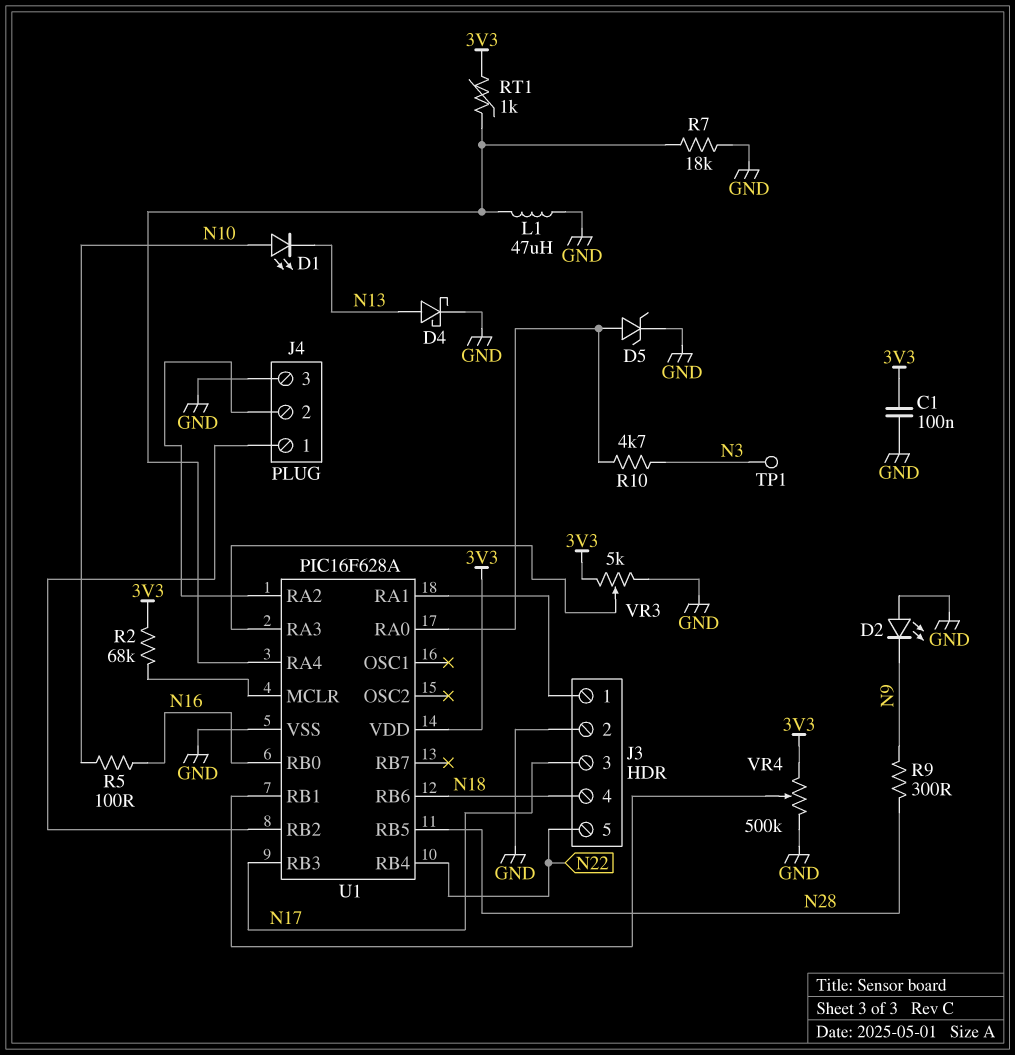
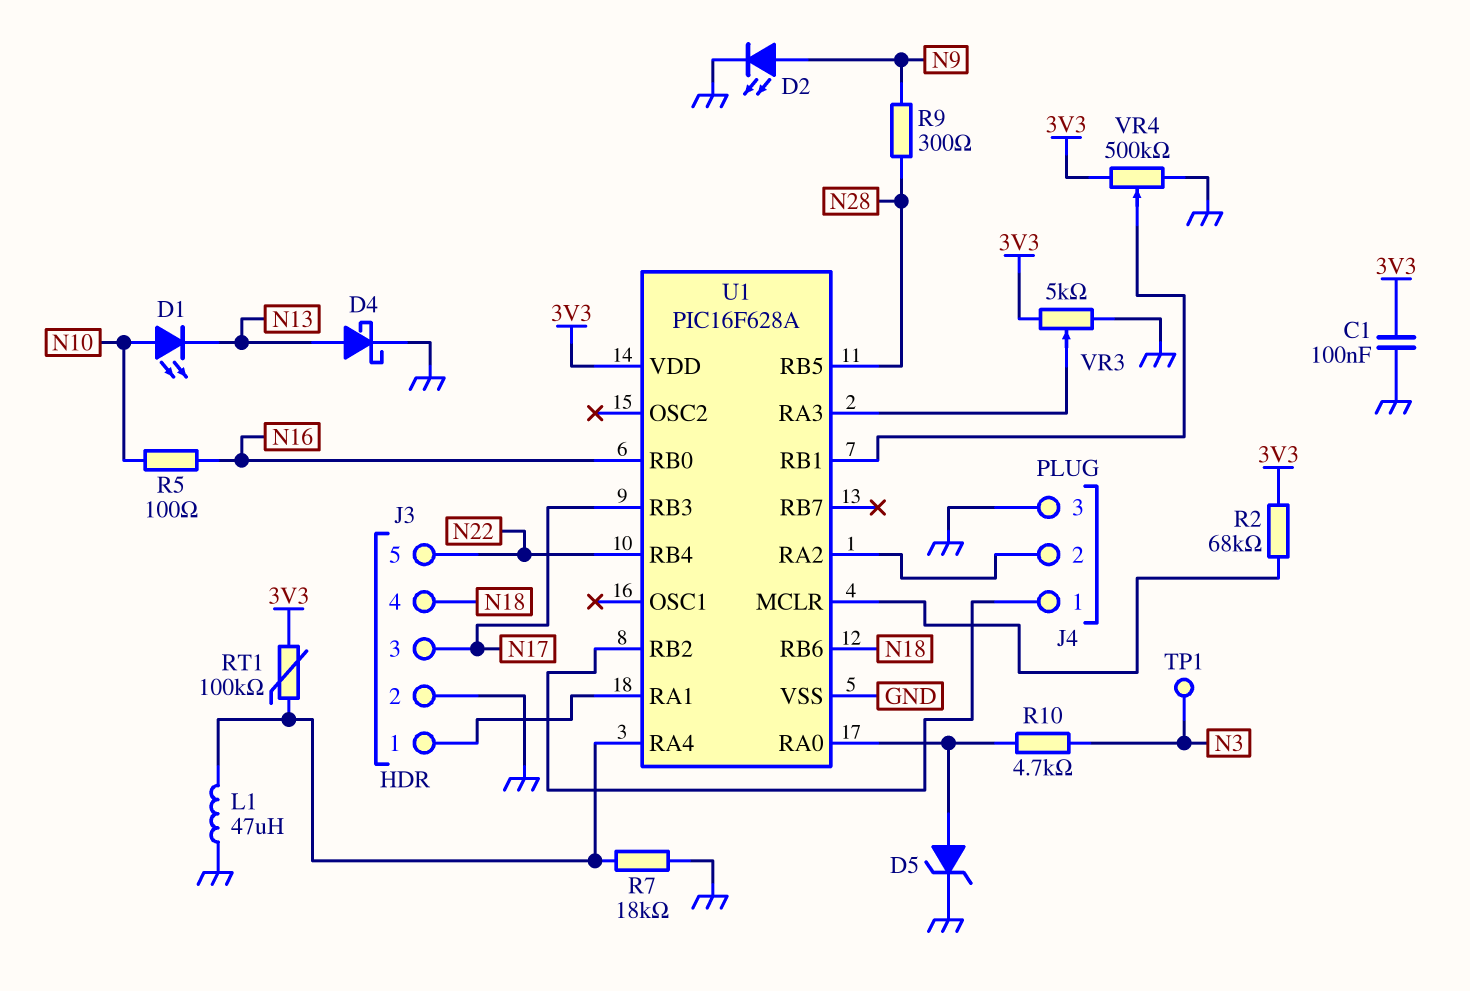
D2: LED (A GND, K N9) -> LED (A N9, K GND)
RT1: 1k (3V3, U1/RA4) -> 100k (3V3, U1/RA4)

